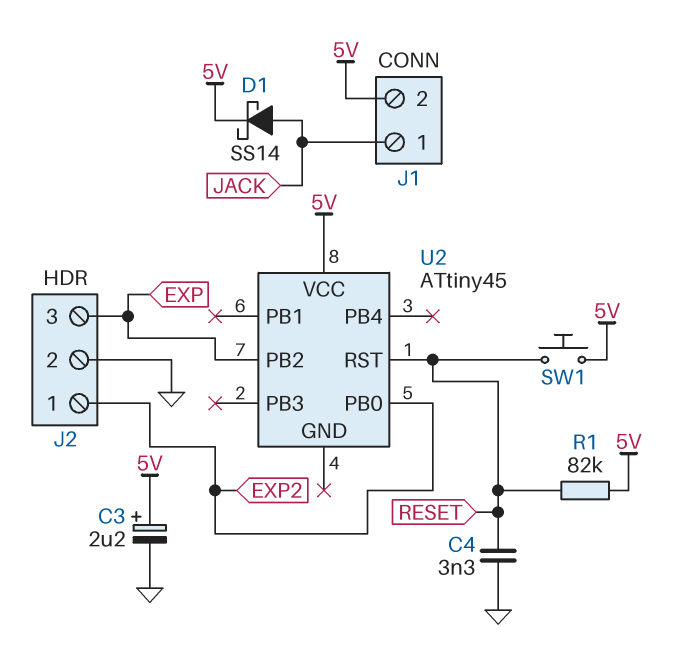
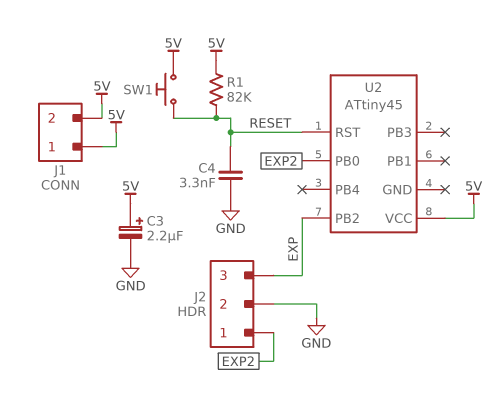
D1: schottky SS14 (A JACK, K 5V) -> none
J1 pin 1: JACK -> 5V

